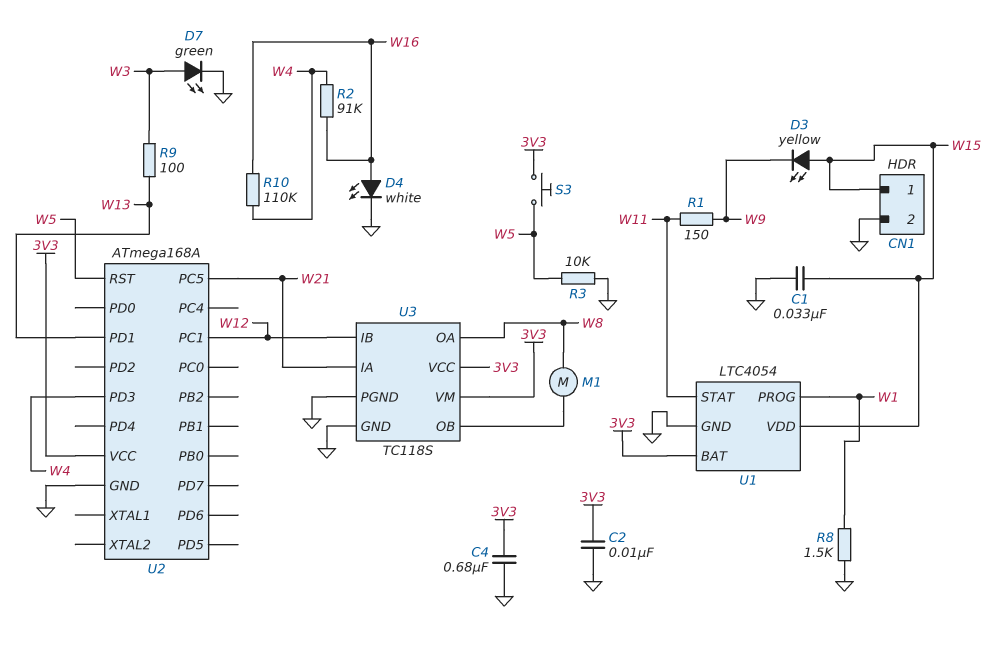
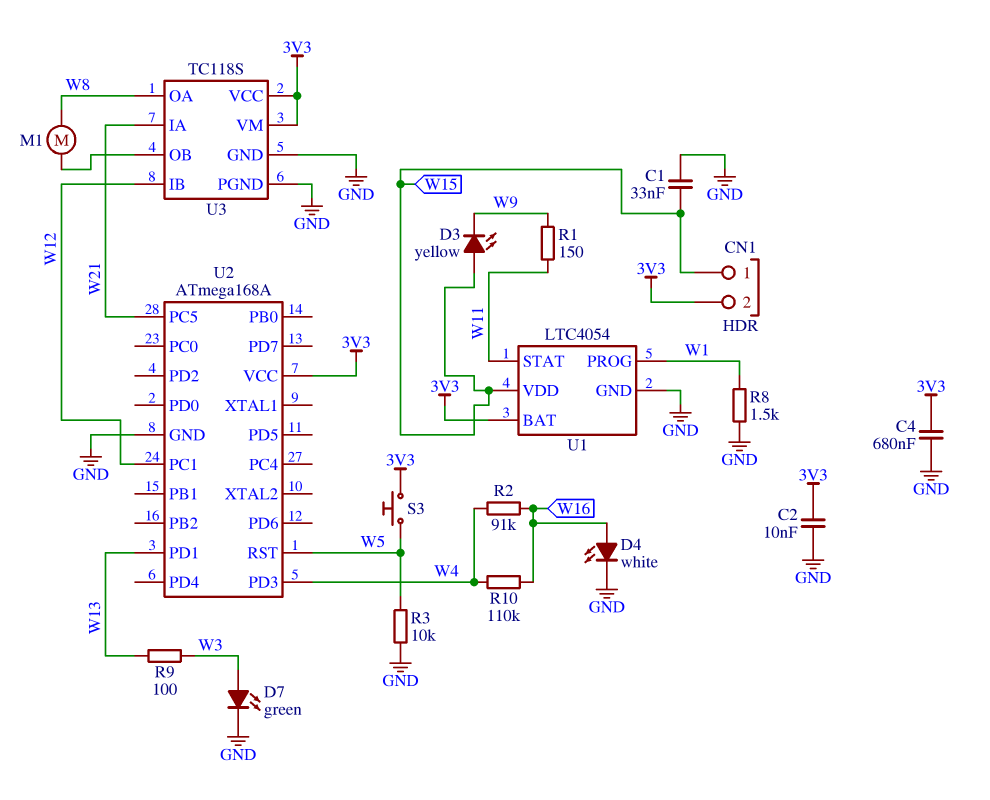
CN1 pin 2: GND -> 3V3

